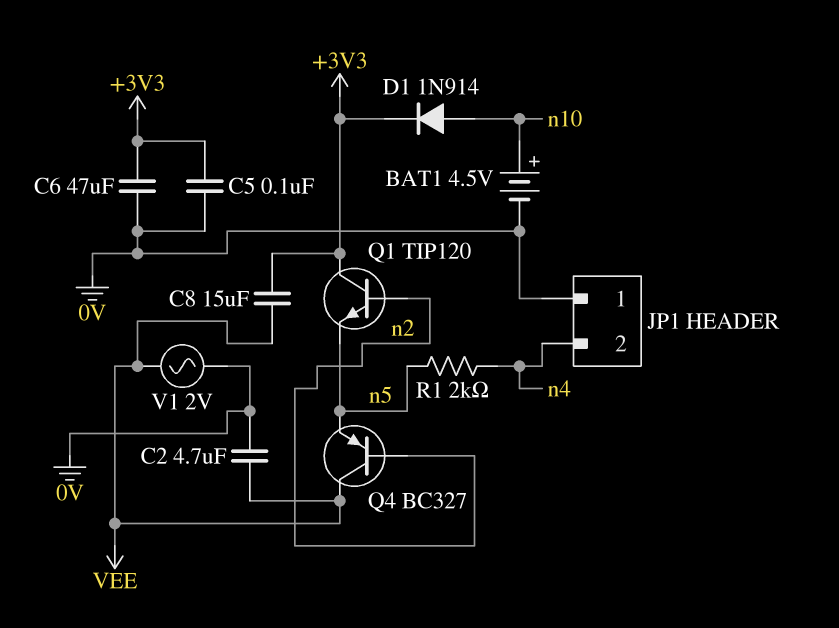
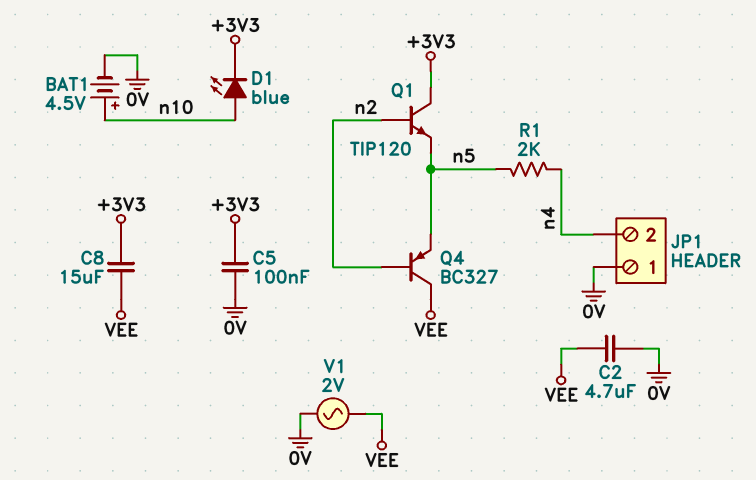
C6: 47uF (+3V3, 0V) -> none
D1: diode 1N914 (A n10, K +3V3) -> LED blue (A n10, K +3V3)

